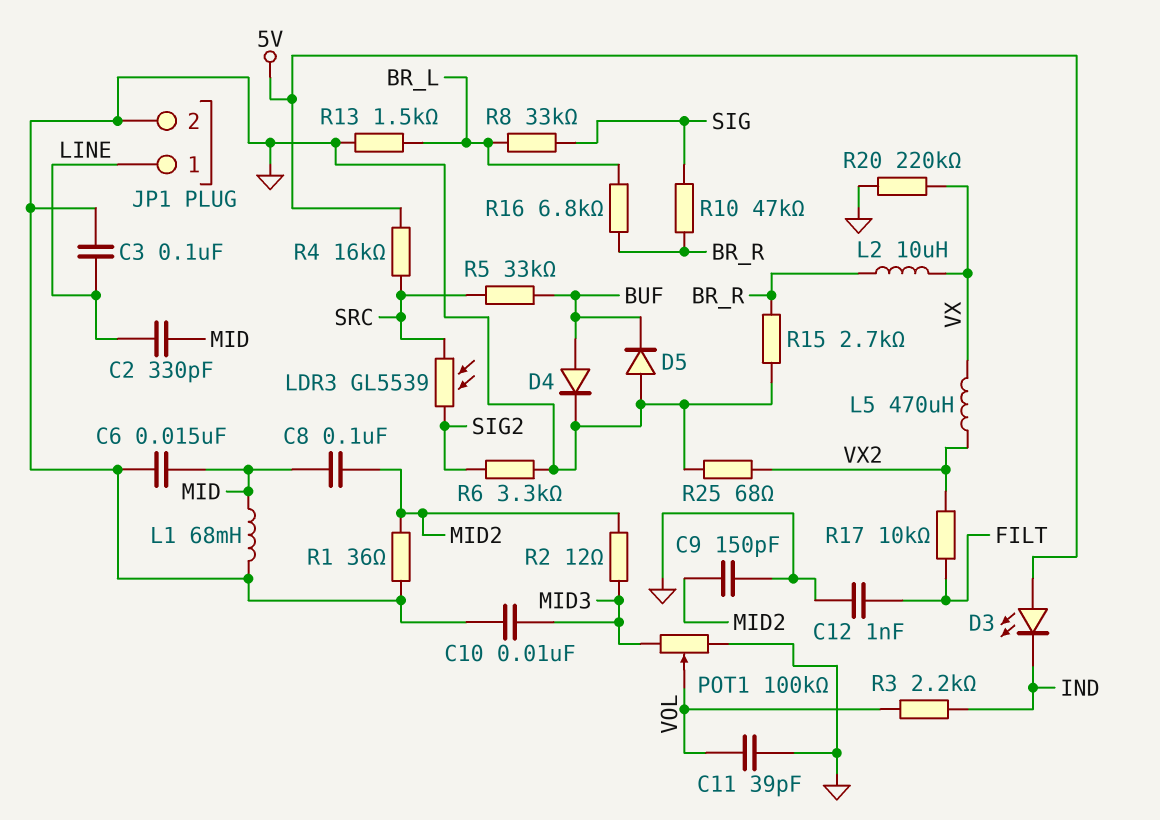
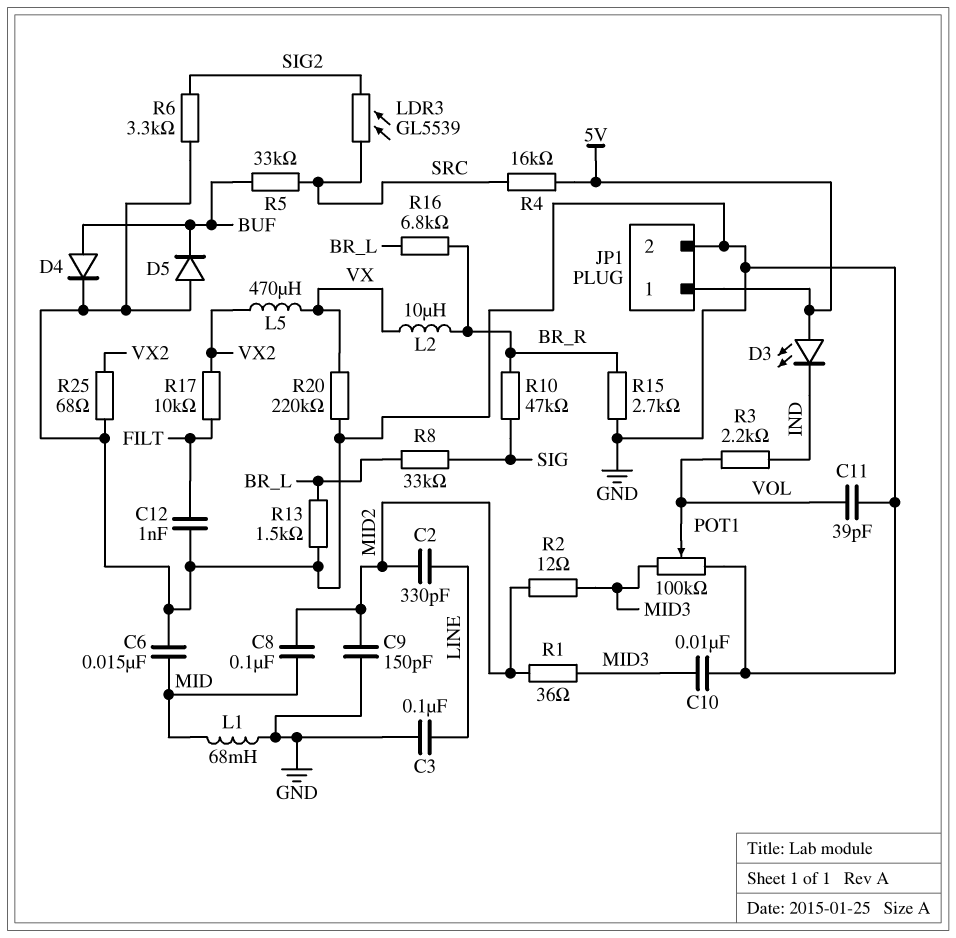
C2: 330pF (LINE, MID) -> 330pF (LINE, MID2)
JP1 pin 1: LINE -> 5V
R1: 36 (GND, MID2) -> 36 (MID2, MID3)

